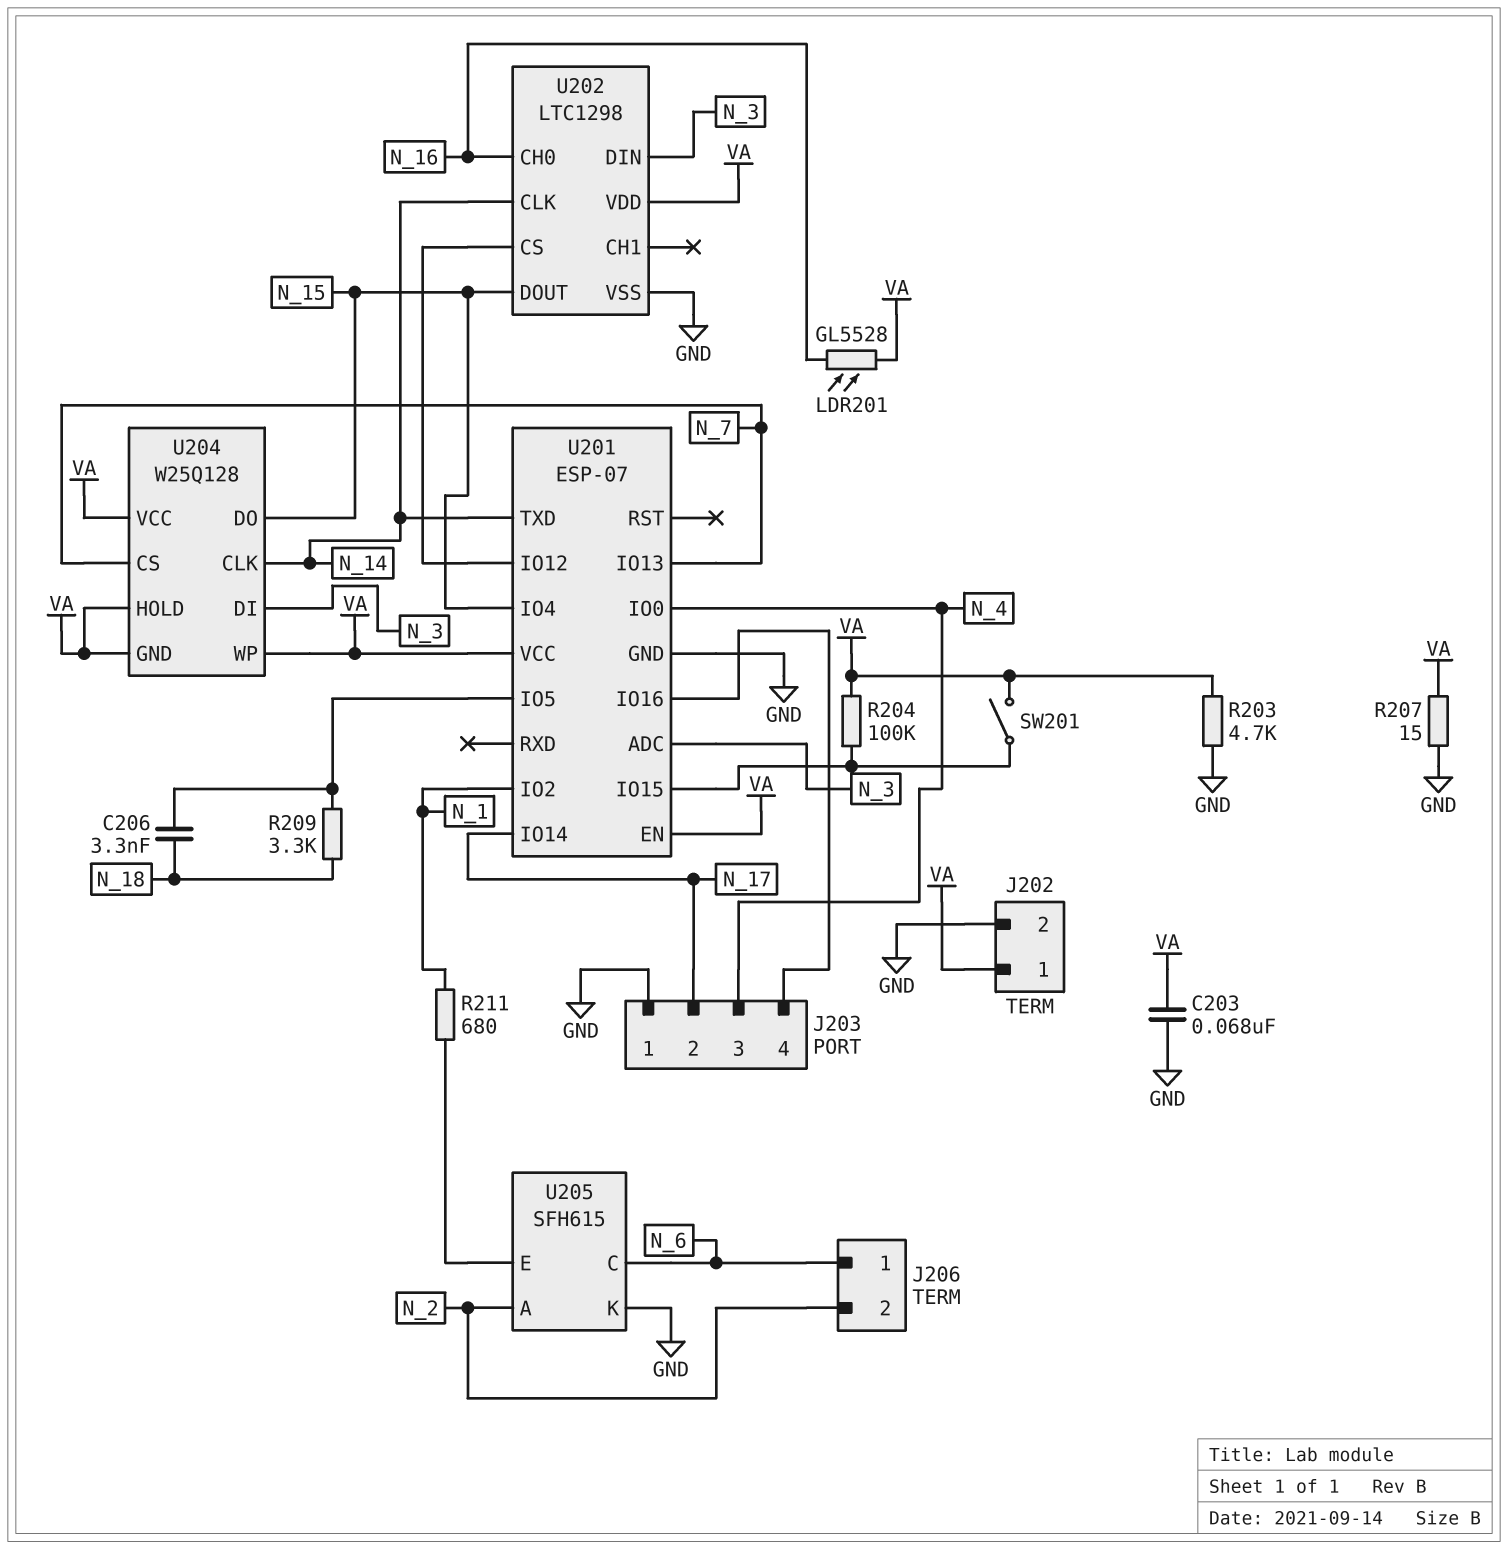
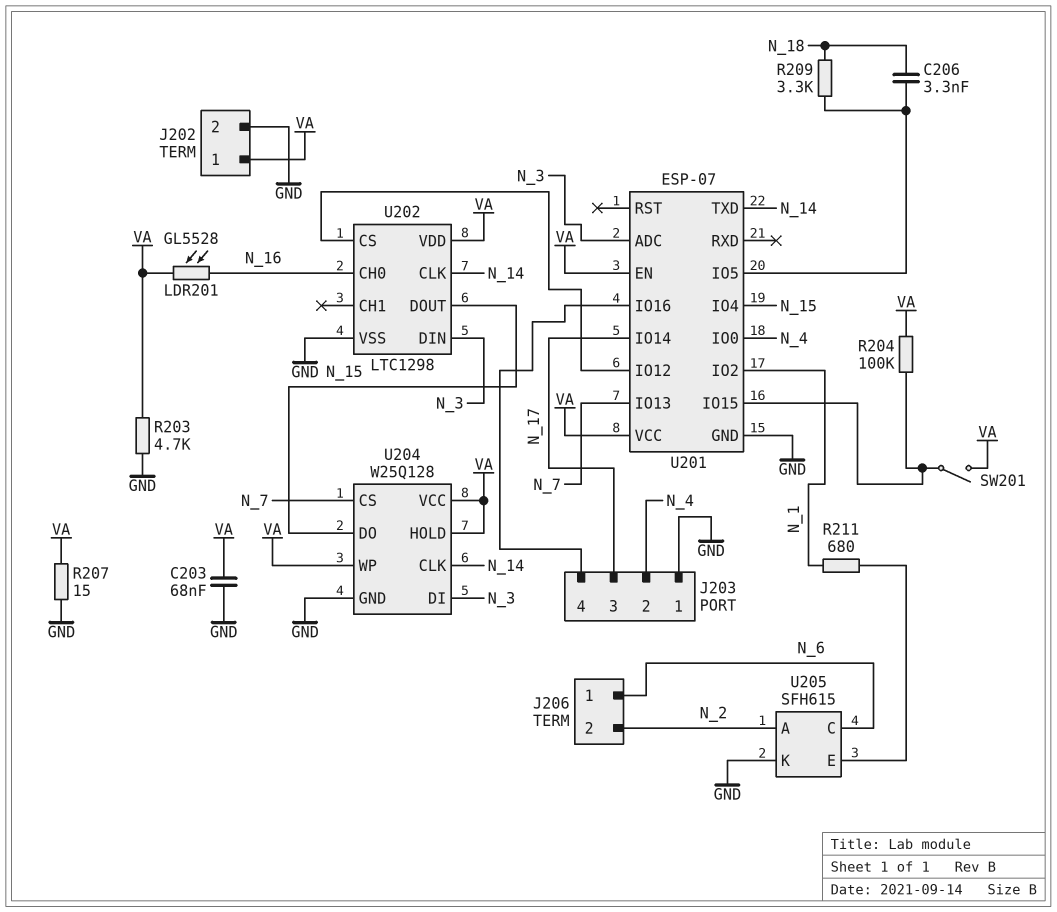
J203 pin 2: N_17 -> N_4
J203 pin 3: N_4 -> N_17
U204 pin GND: VA -> GND

